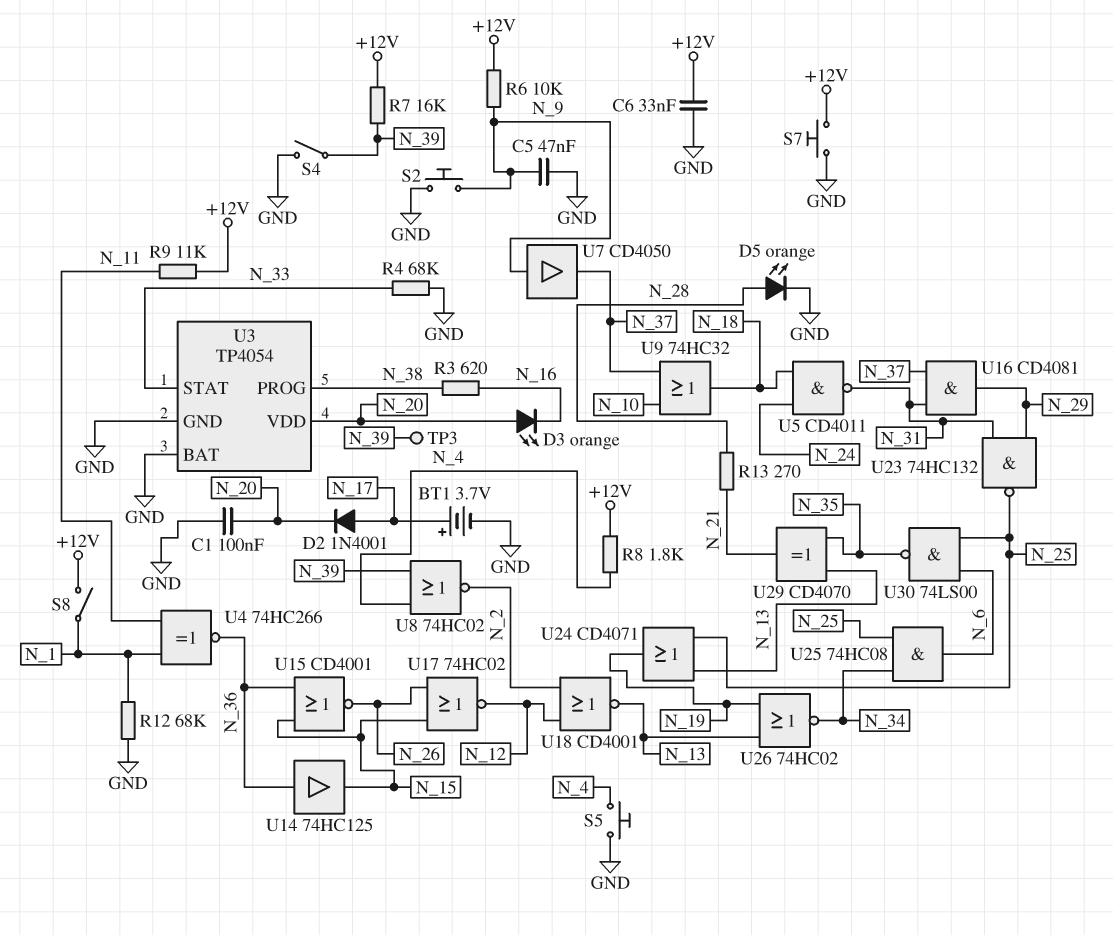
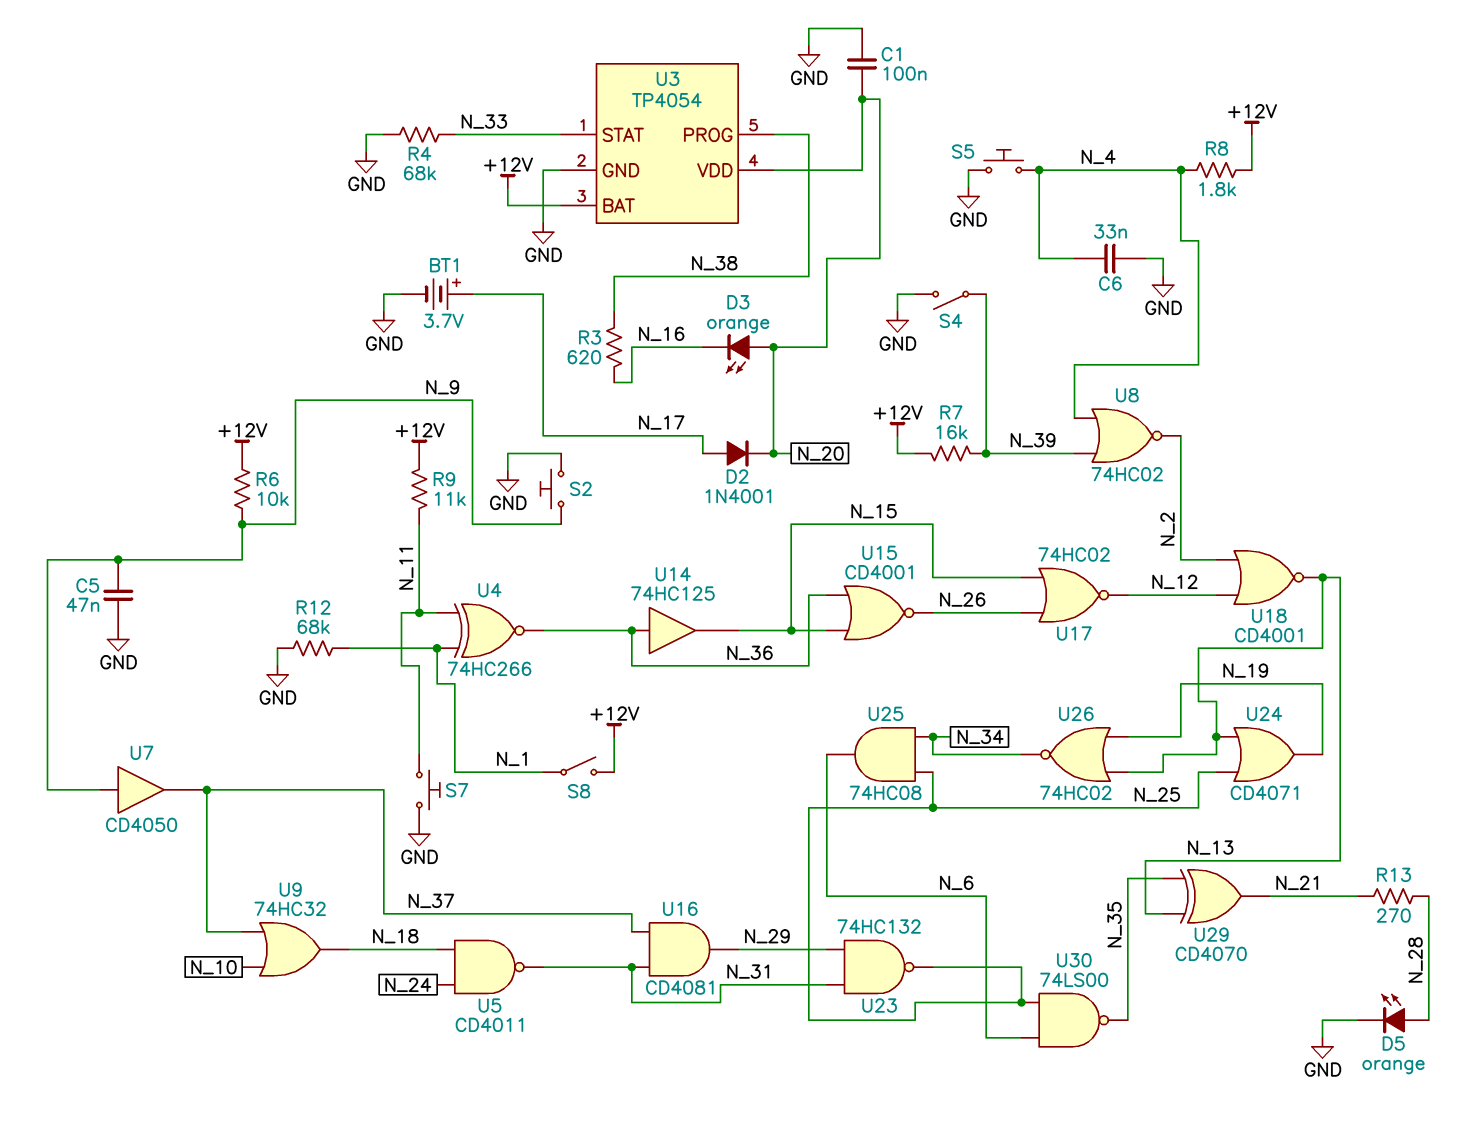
C6: 33nF (+12V, GND) -> 33nF (GND, N_4)
S7: button (+12V, GND) -> button (GND, N_11)
TP3: test point (N_39) -> none
U3 pin BAT: GND -> +12V

